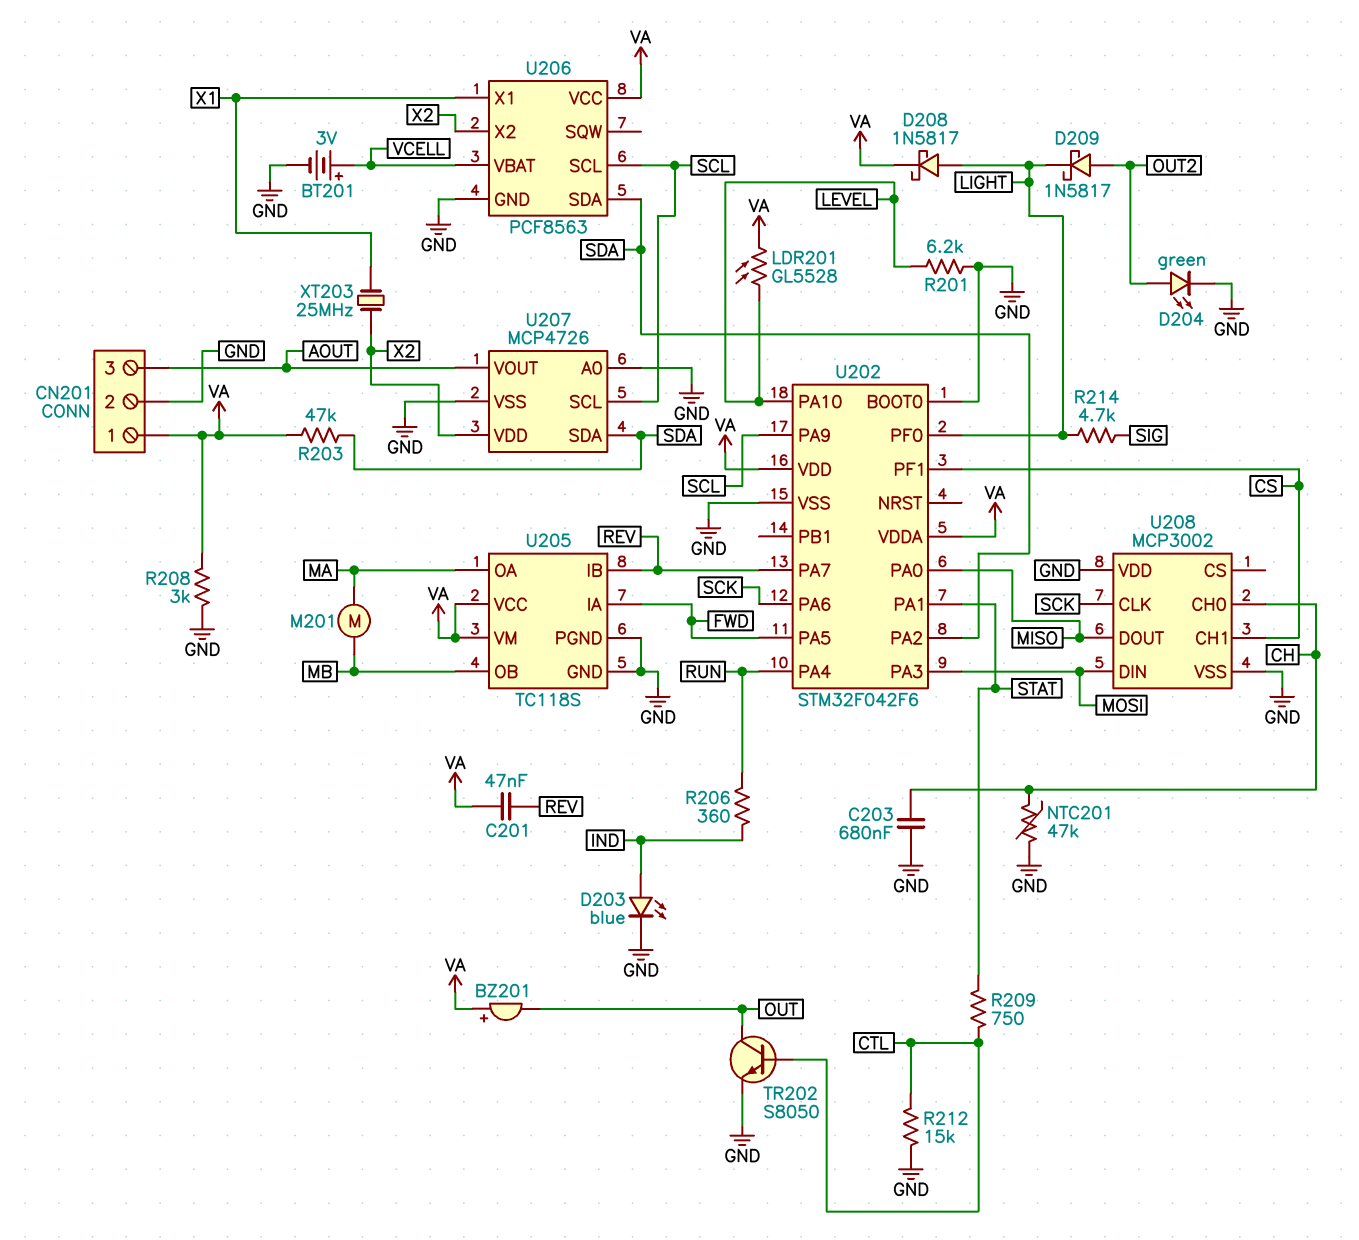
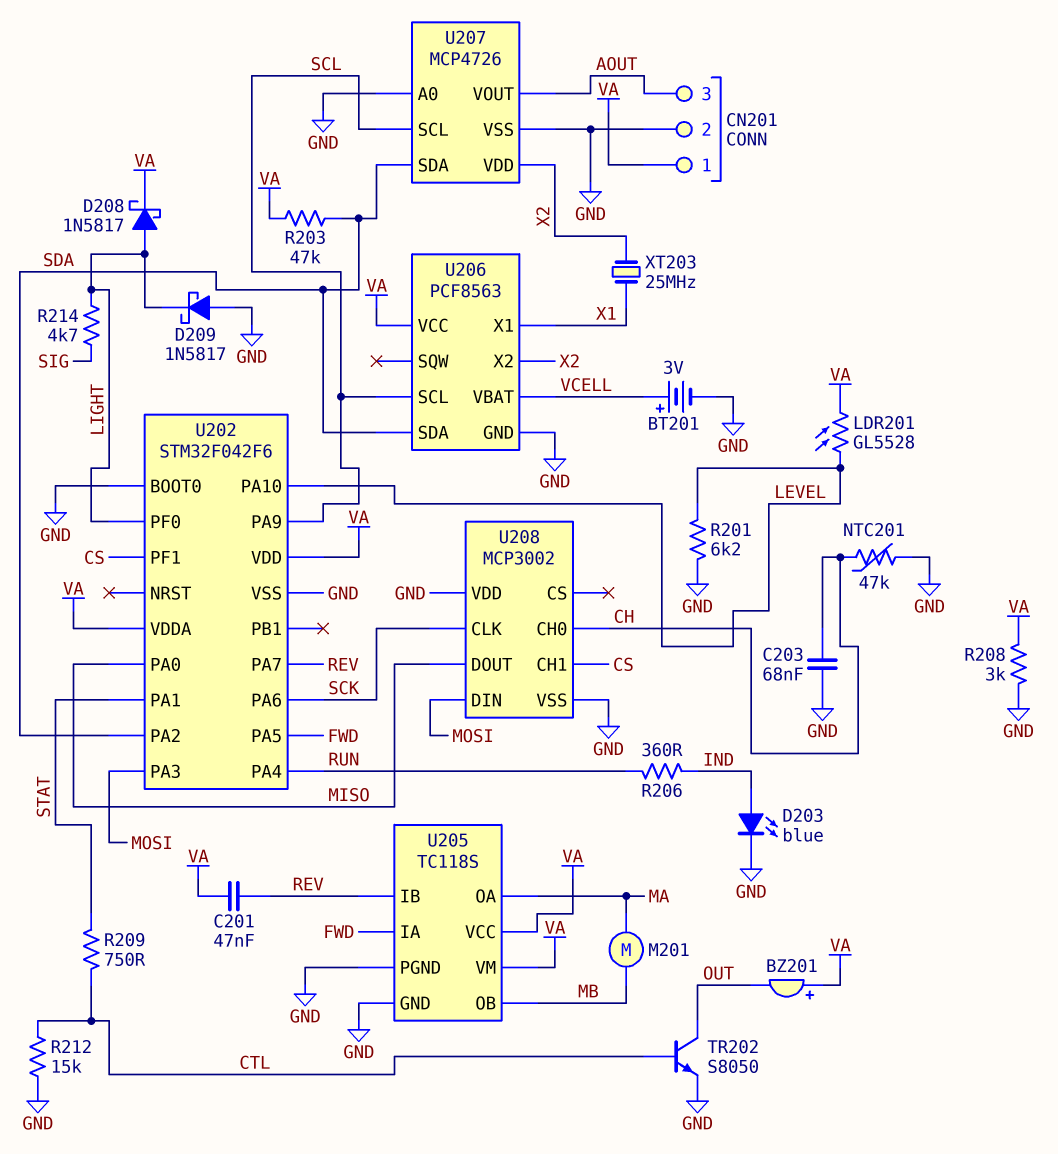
C203: 680nF (CH, GND) -> 68nF (CH, GND)
D204: LED green (A OUT2, K GND) -> none
D209: schottky 1N5817 (A OUT2, K LIGHT) -> schottky 1N5817 (A GND, K LIGHT)

